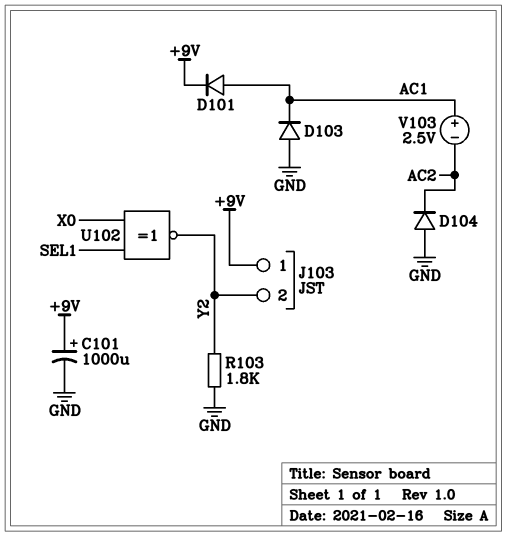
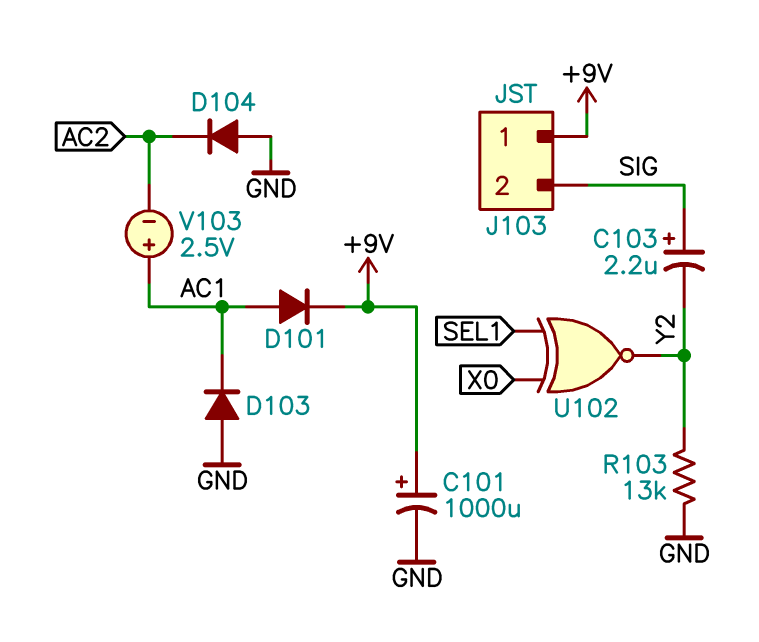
C103: none -> 2.2uF (plus SIG, minus Y2)
J103 pin 2: Y2 -> SIG
R103: 1.8k (GND, Y2) -> 13k (GND, Y2)

